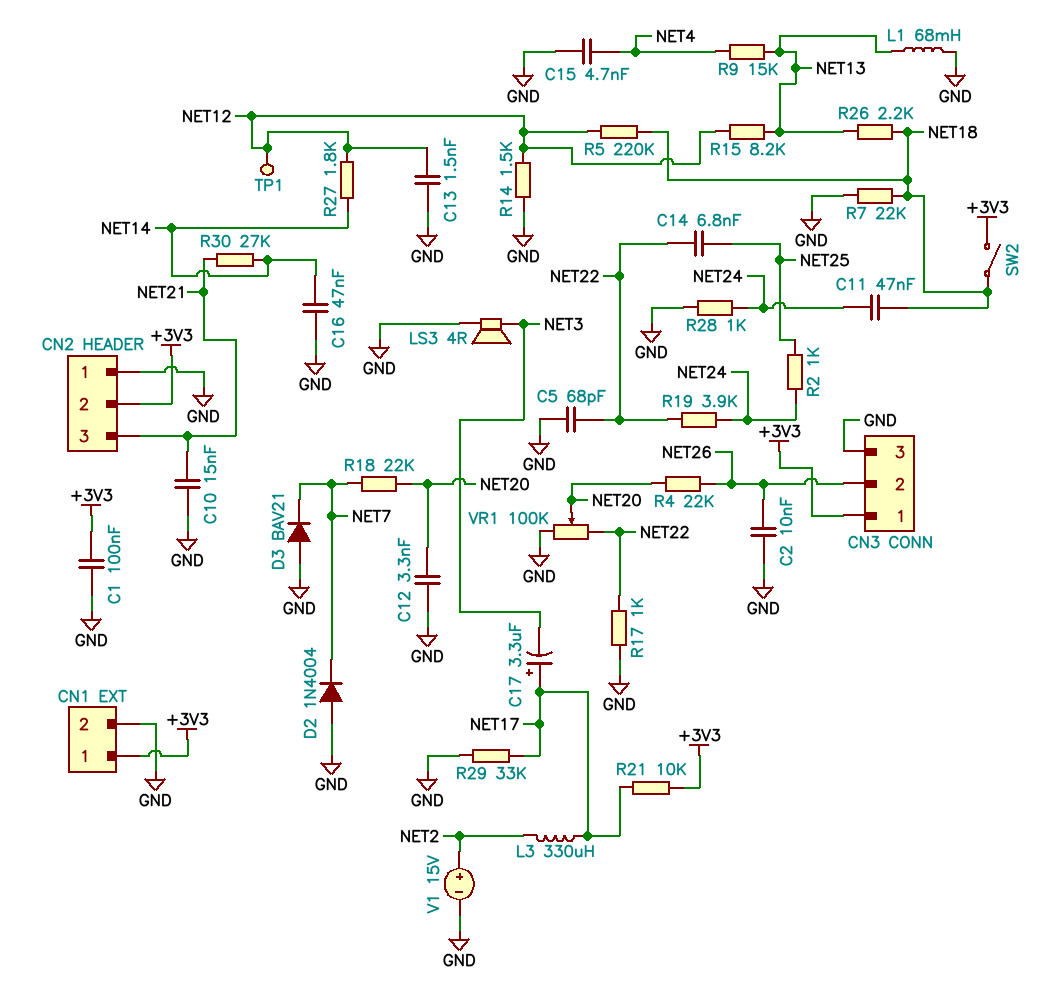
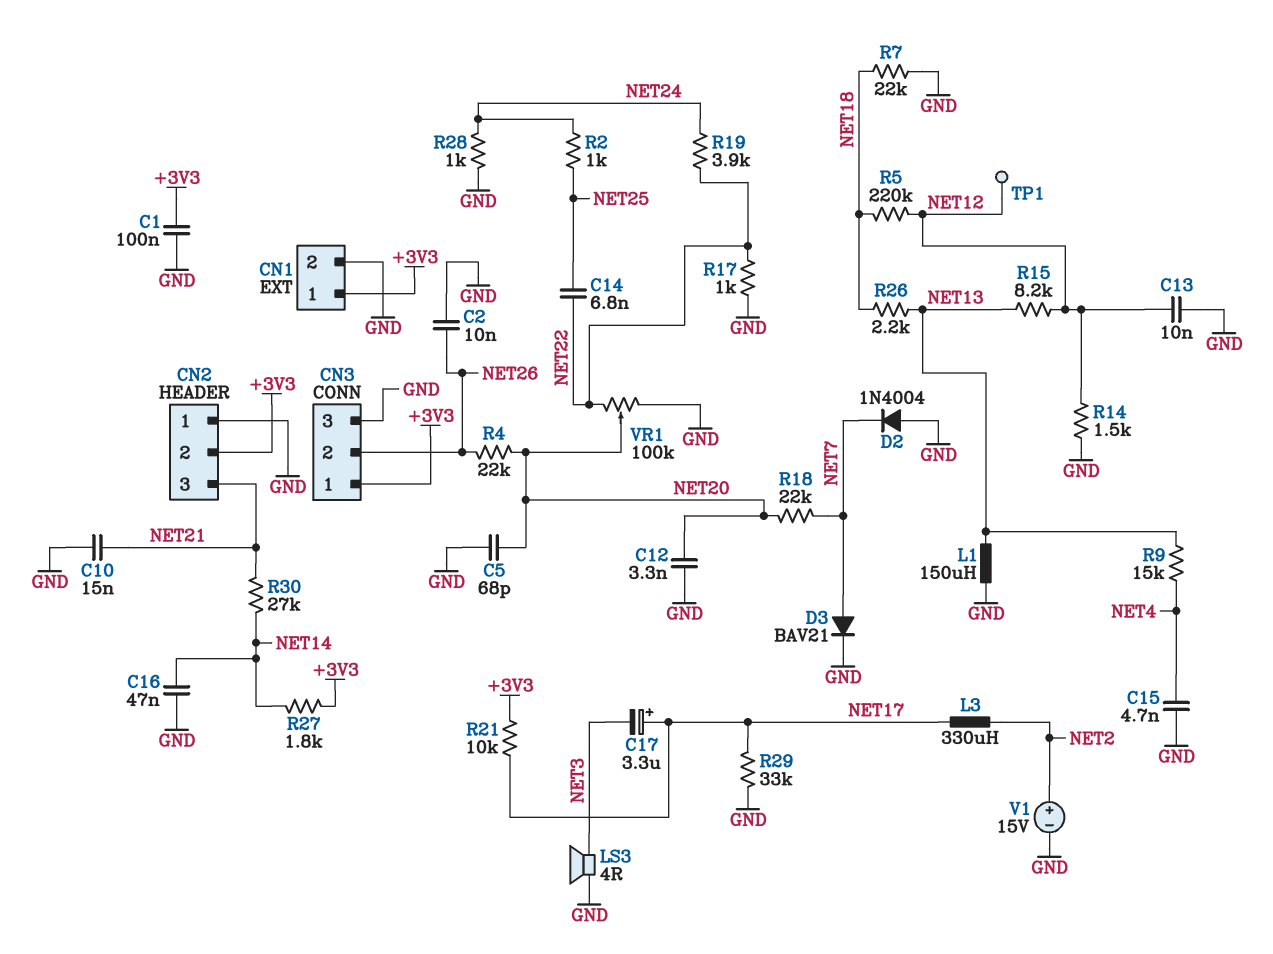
C5: 68pF (GND, NET22) -> 68pF (GND, NET20)
C11: 47nF (NET18, NET24) -> none
C13: 1.5nF (GND, NET12) -> 10nF (GND, NET12)
D3: diode BAV21 (A GND, K NET7) -> diode BAV21 (A NET7, K GND)
L1: 68mH (GND, NET13) -> 150uH (GND, NET13)
R27: 1.8k (NET12, NET14) -> 1.8k (+3V3, NET14)
SW2: switch (+3V3, NET18) -> none

